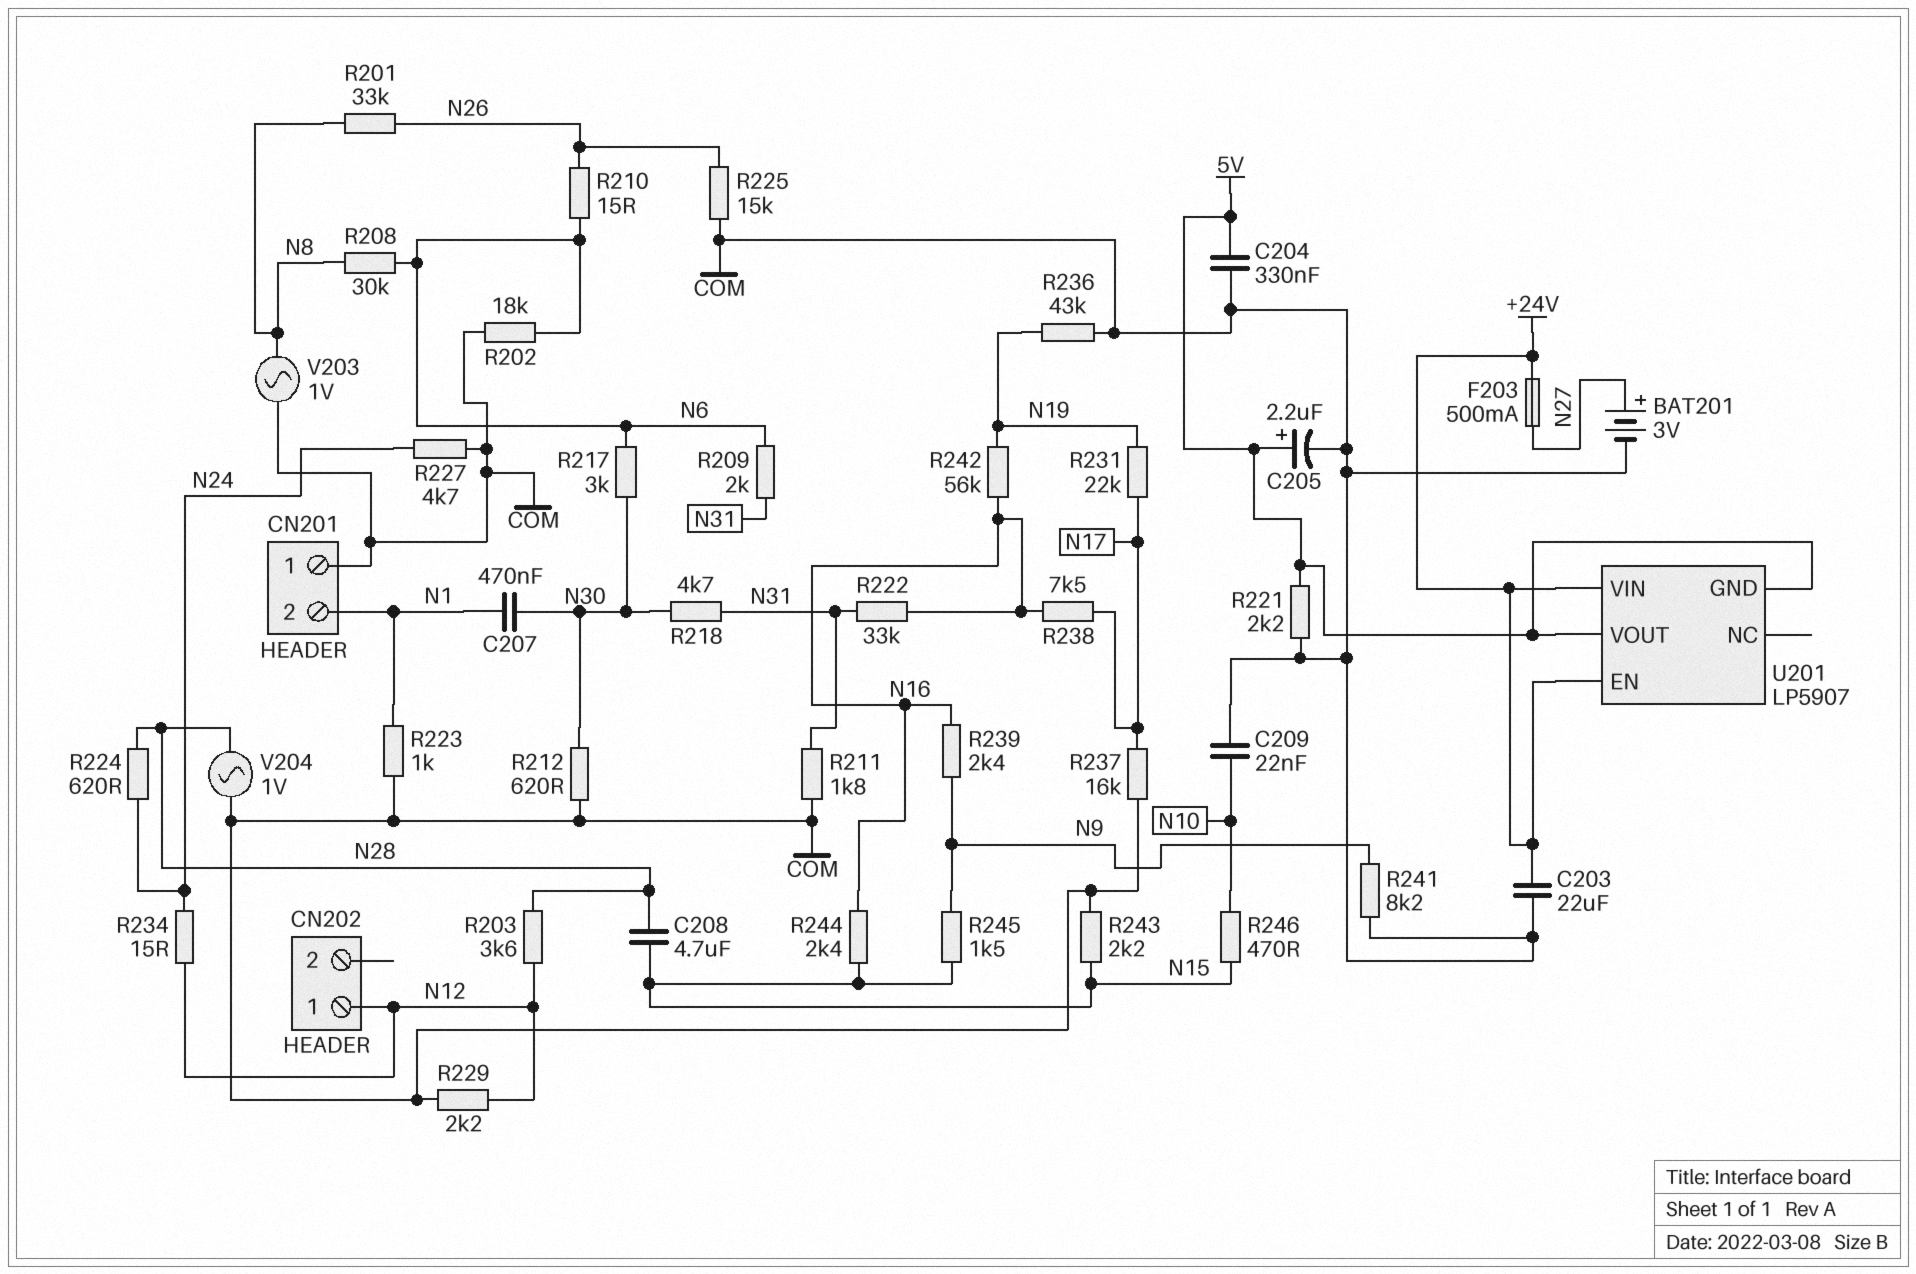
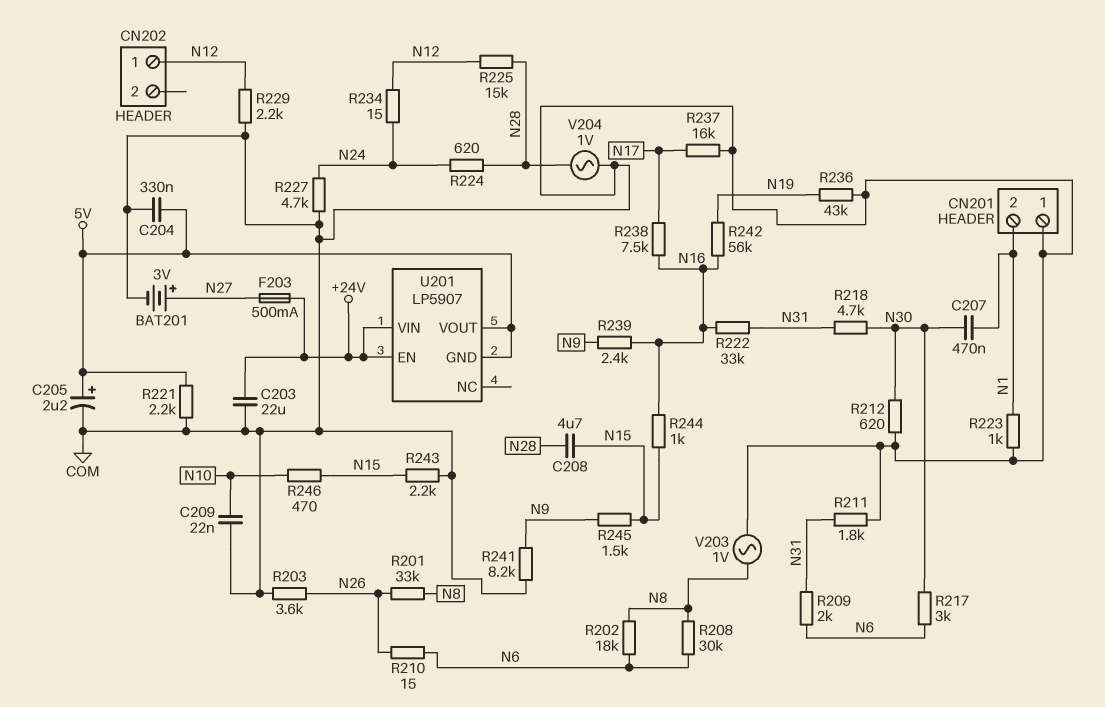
R202: 18k (COM, N6) -> 18k (N6, N8)
R203: 3.6k (N12, N28) -> 3.6k (COM, N26)
R225: 15k (COM, N26) -> 15k (N12, N28)
R231: 22k (N17, N19) -> none
R244: 2.4k (N15, N16) -> 1k (N15, N16)

